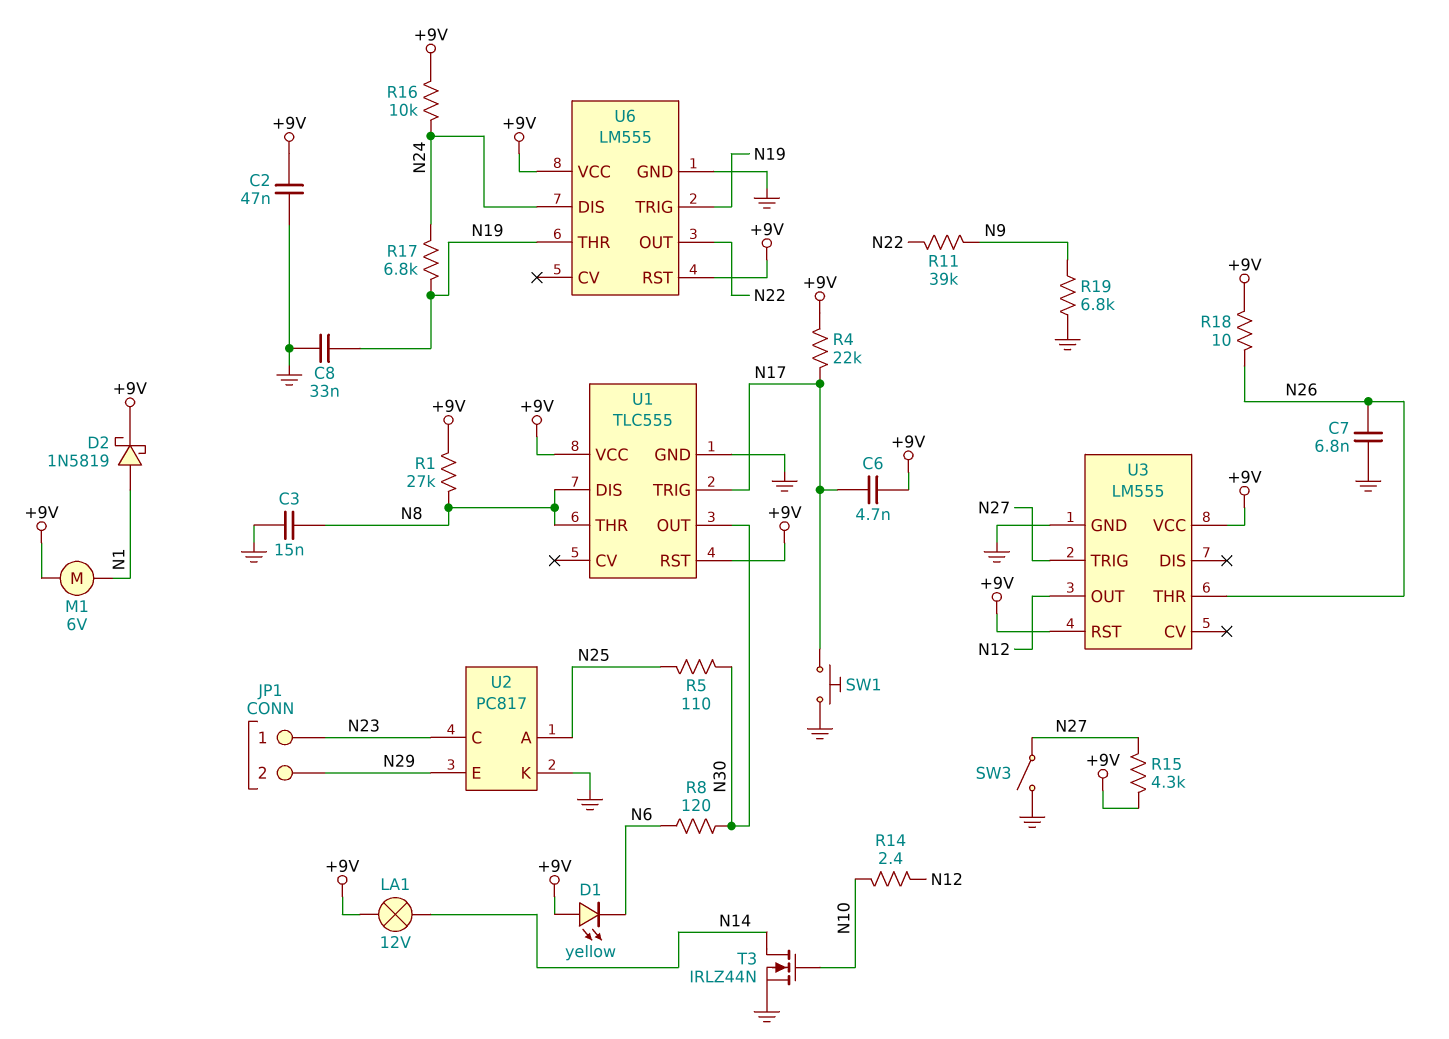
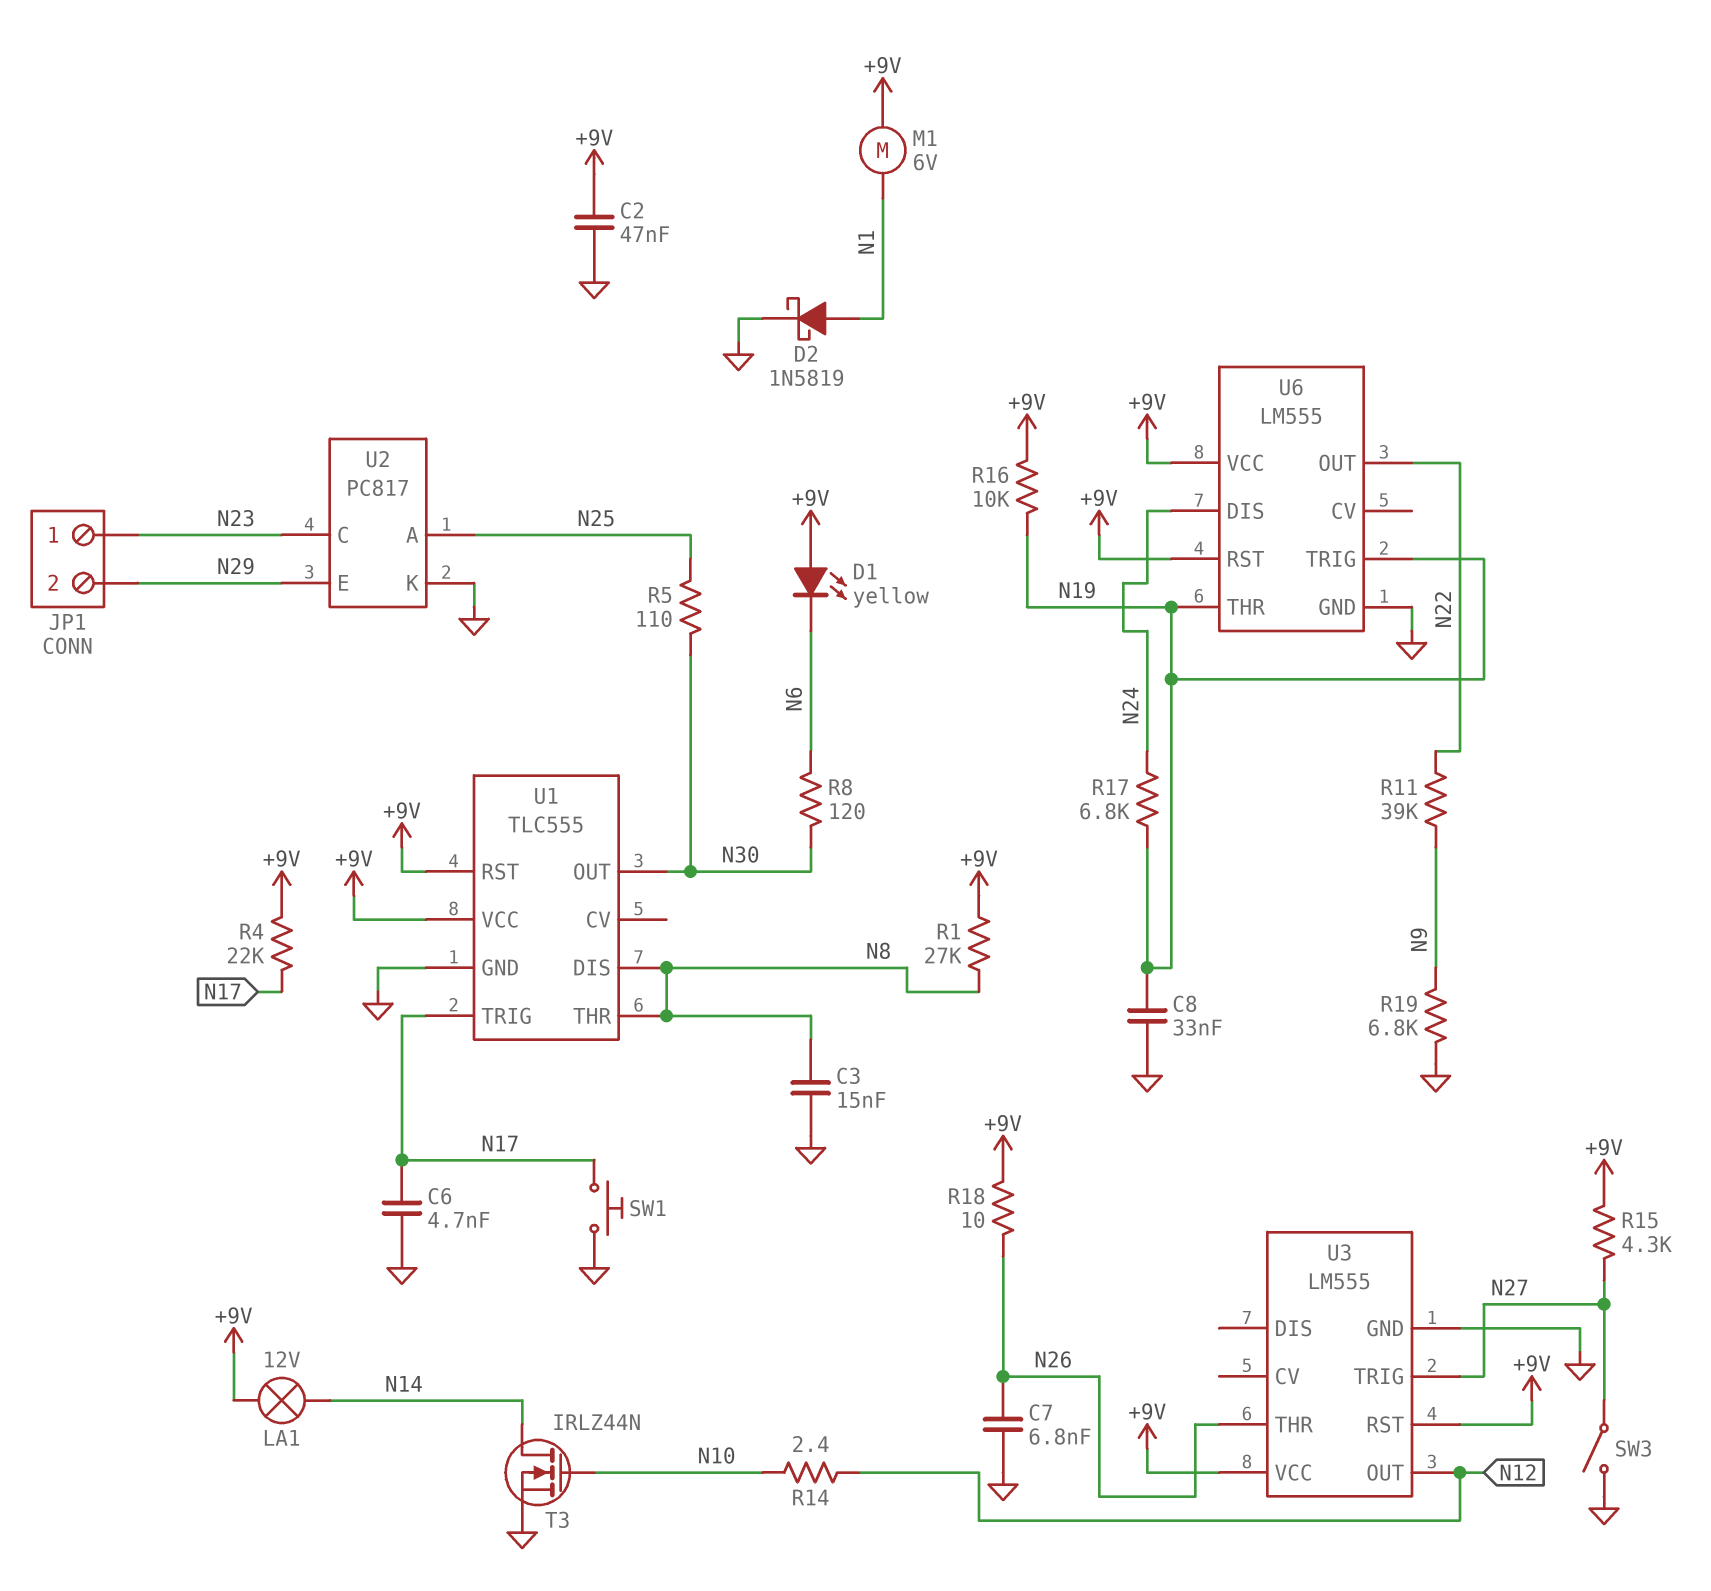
C6: 4.7nF (+9V, N17) -> 4.7nF (GND, N17)
D2: schottky 1N5819 (A N1, K +9V) -> schottky 1N5819 (A N1, K GND)
R16: 10k (+9V, N24) -> 10k (+9V, N19)

